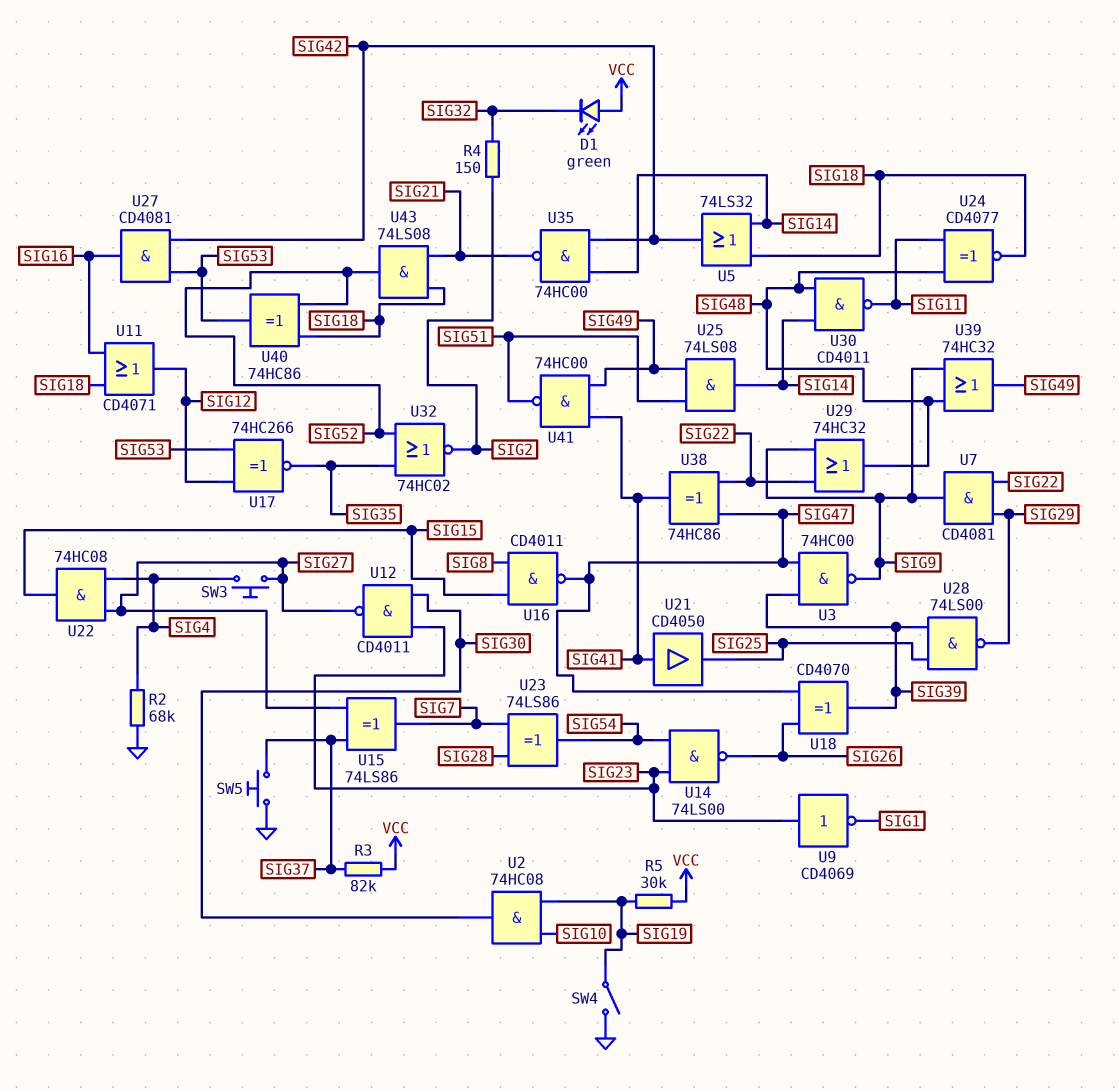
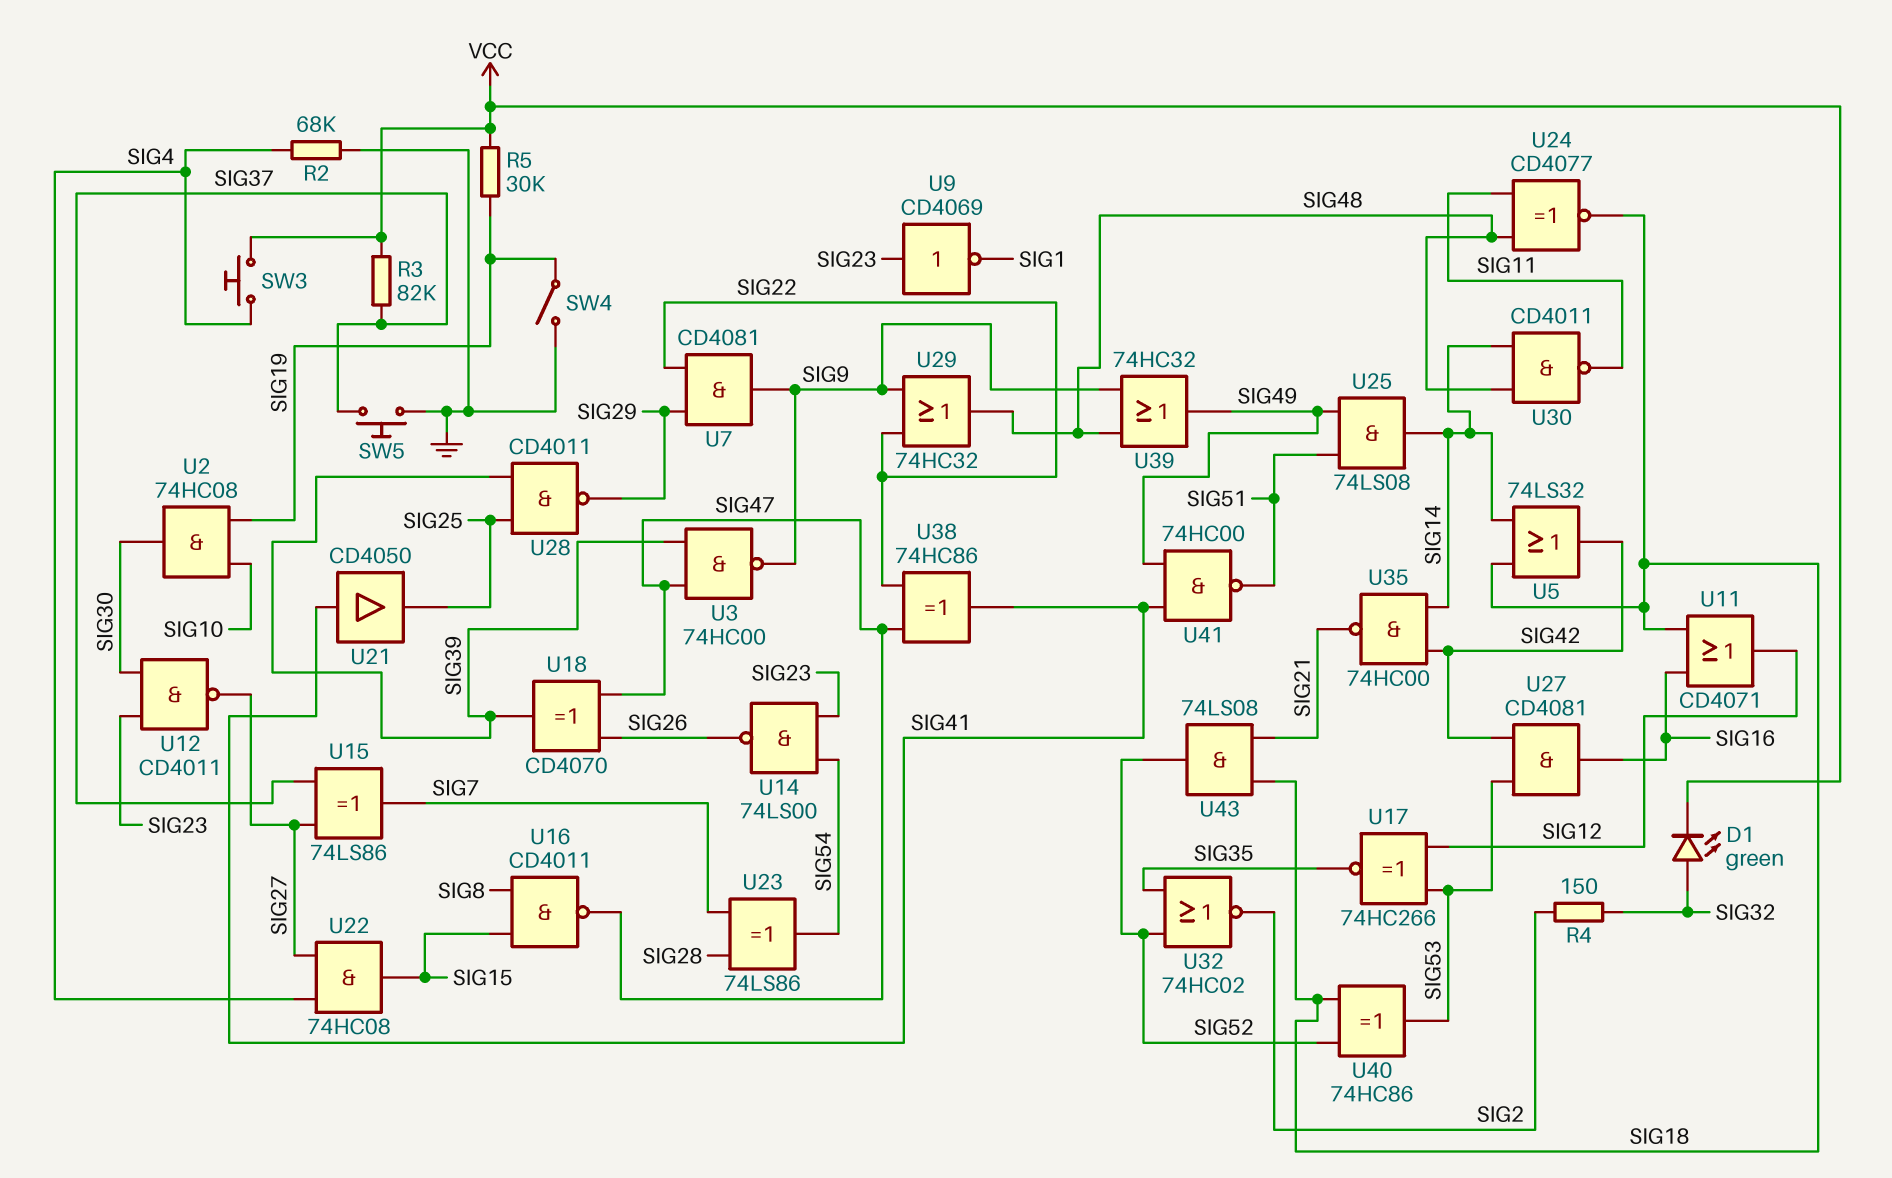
D1: LED green (A VCC, K SIG32) -> LED green (A SIG32, K VCC)
SW3: button (SIG4, SIG27) -> button (SIG4, VCC)
U28: NAND 74LS00 (in SIG25, in SIG39, out SIG29) -> NAND CD4011 (in SIG25, in SIG39, out SIG29)

